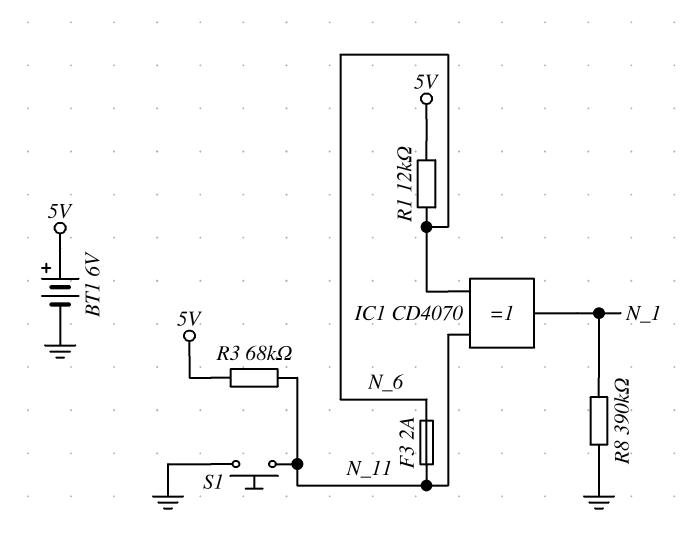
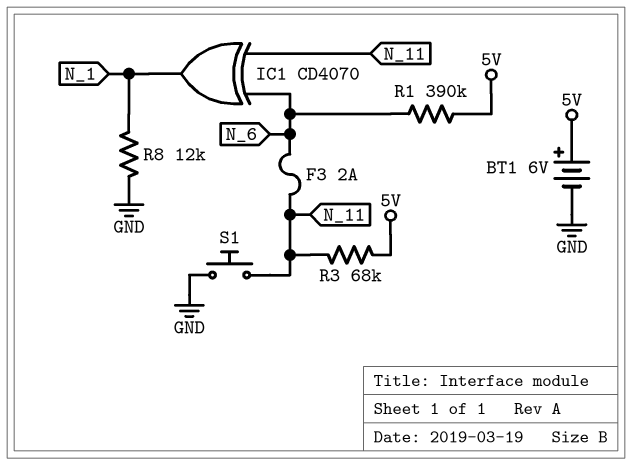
R1: 12k (5V, N_6) -> 390k (5V, N_6)
R8: 390k (GND, N_1) -> 12k (GND, N_1)

